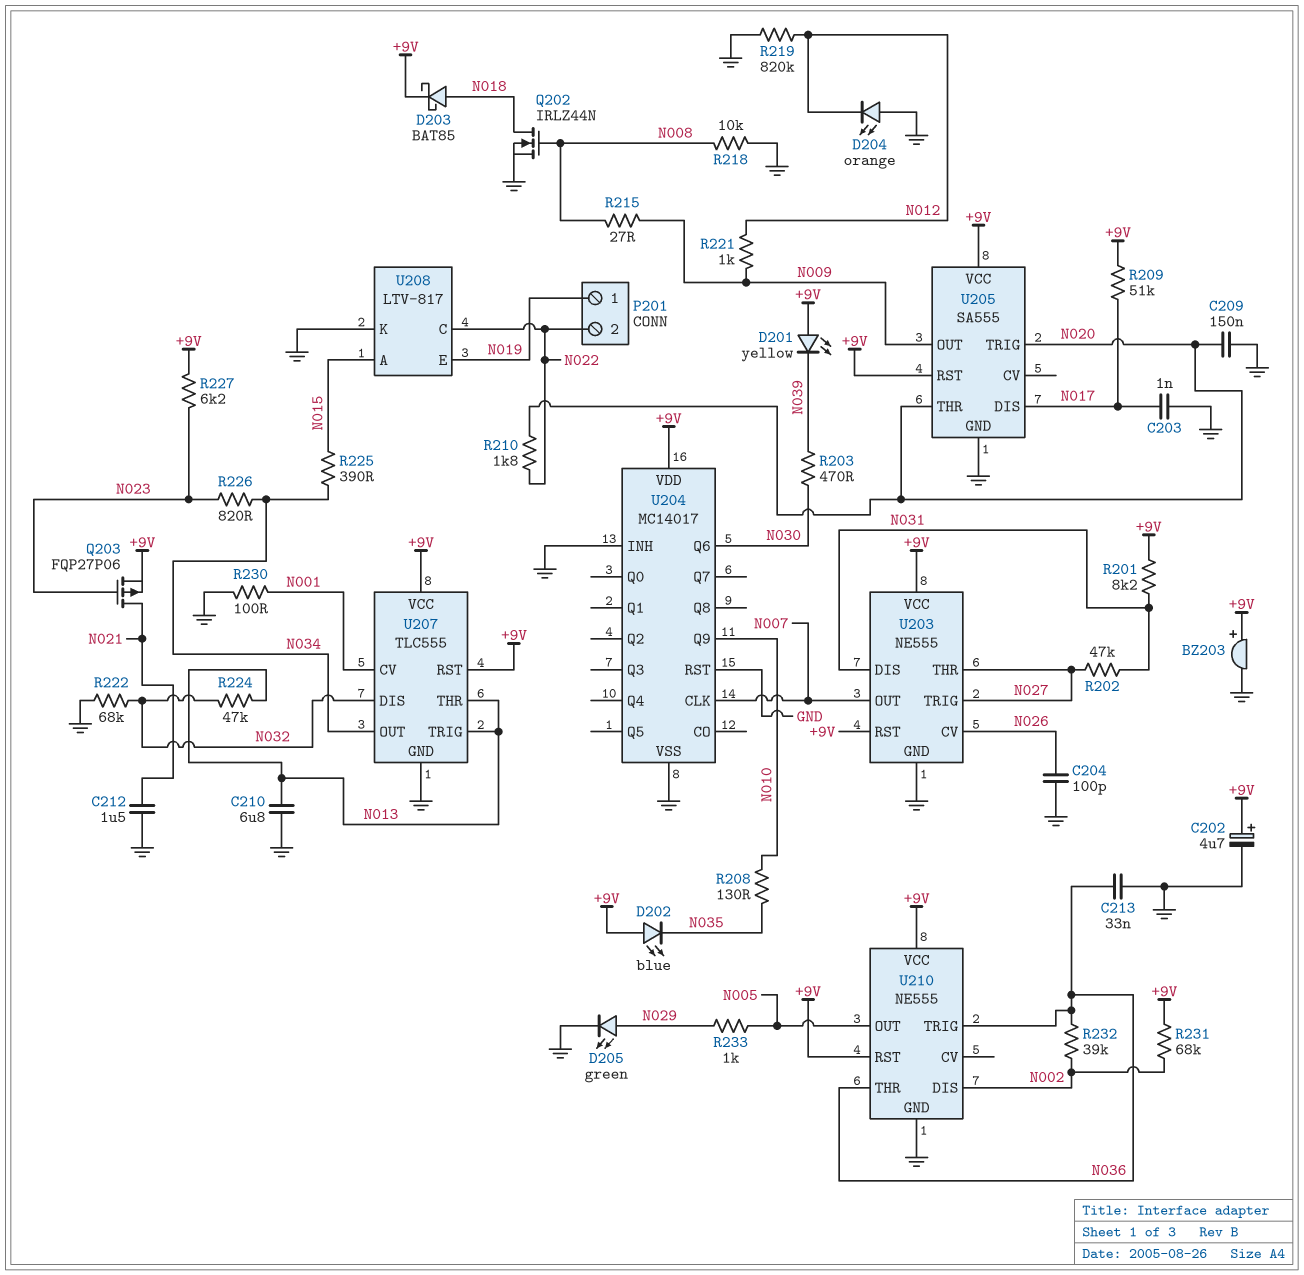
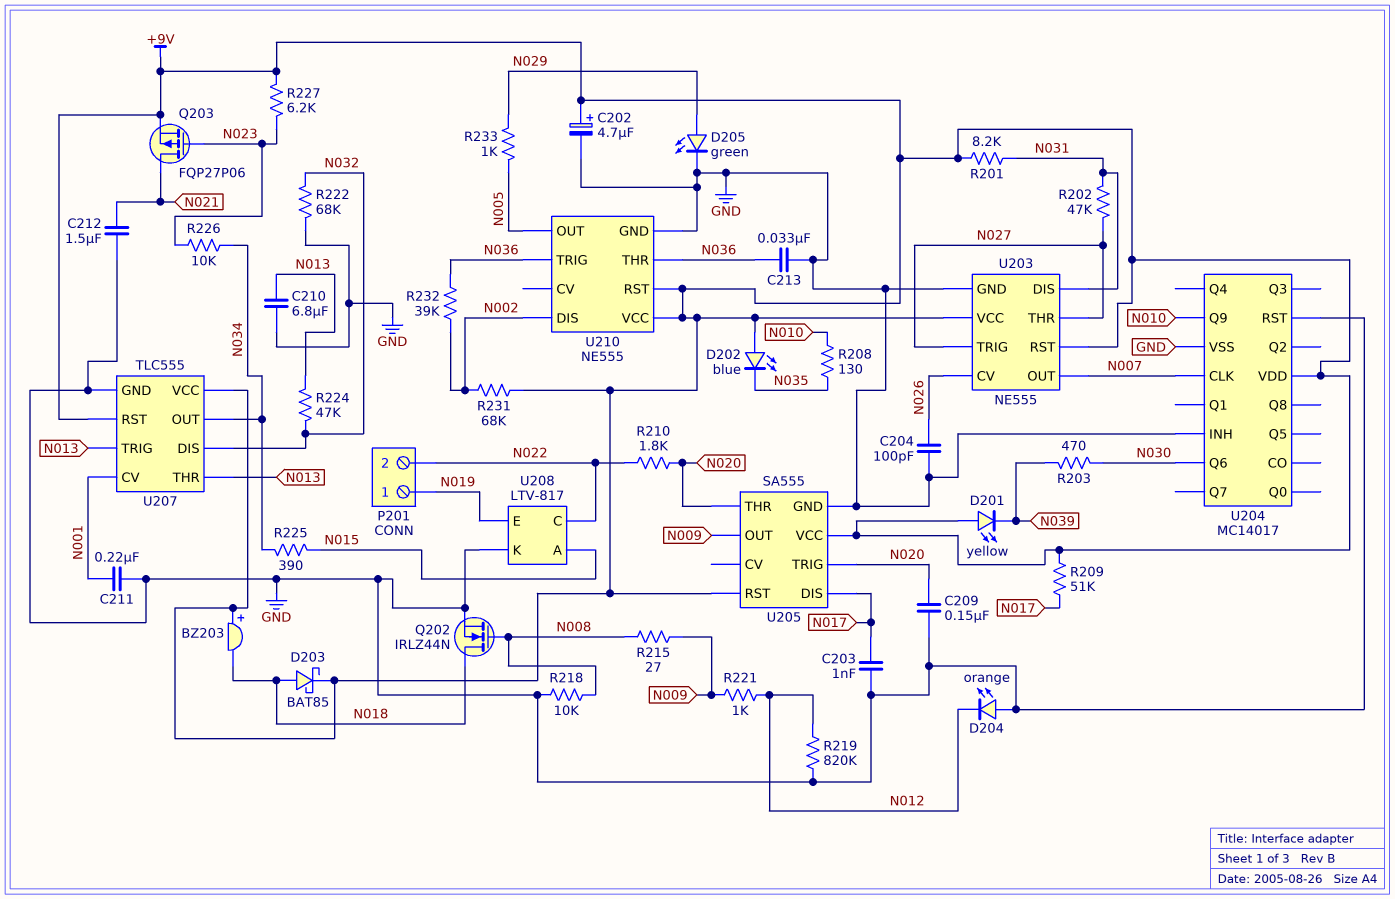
BZ203: buzzer (plus +9V, minus GND) -> buzzer (plus +9V, minus N018)
C211: none -> 220nF (GND, N001)
R226: 820 (N023, N034) -> 10k (N023, N034)
R230: 100 (GND, N001) -> none

